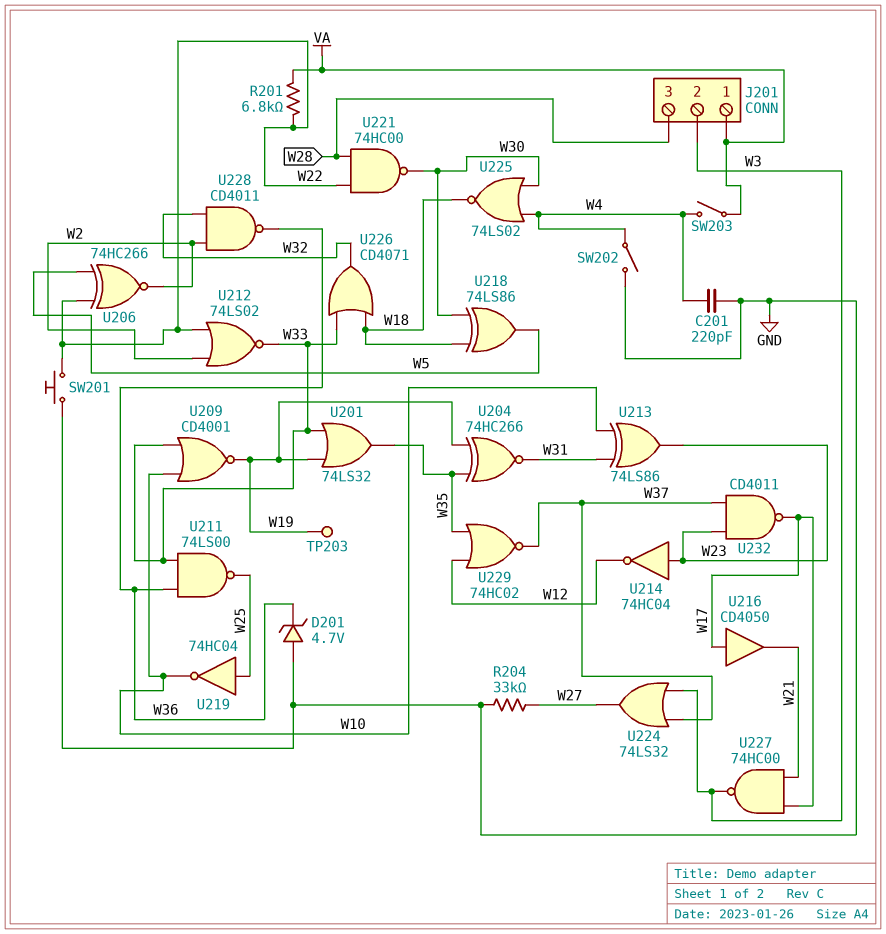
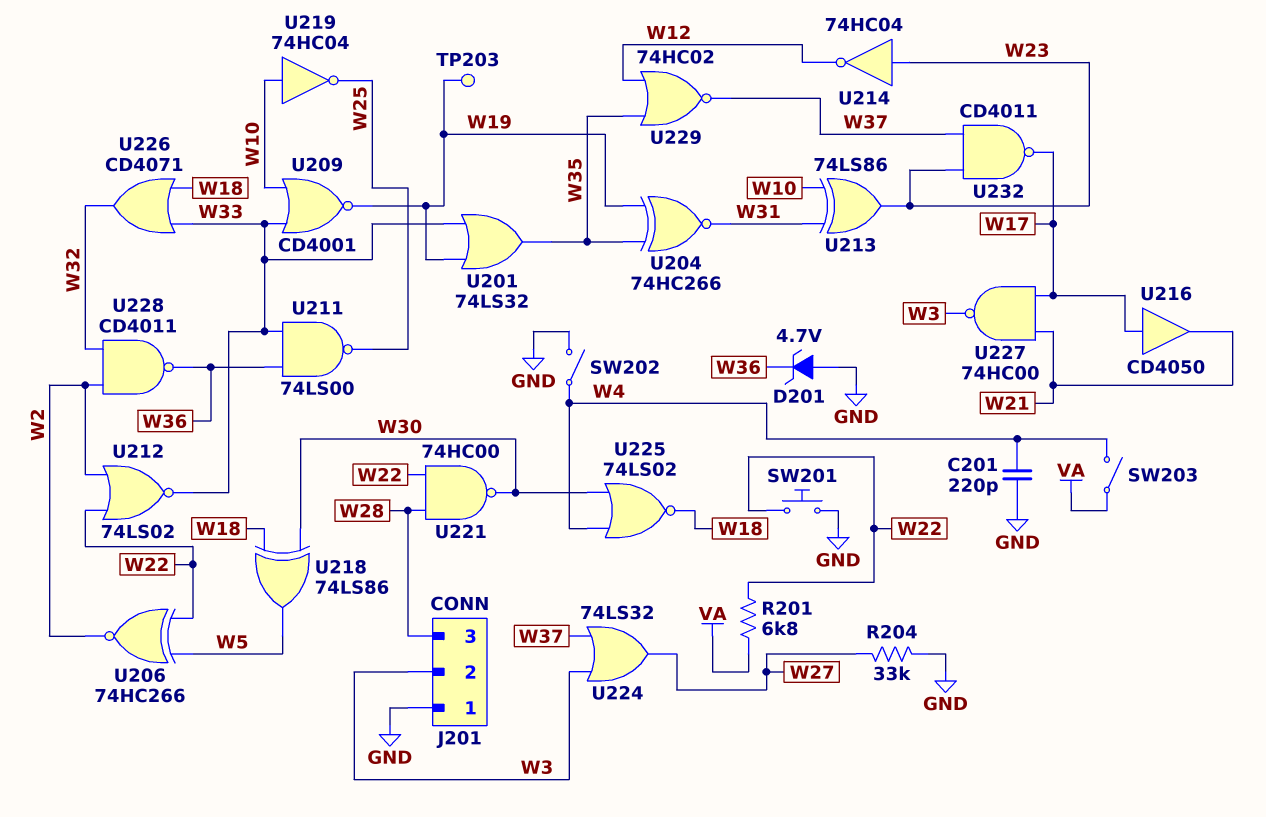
J201 pin 1: VA -> GND
U219: NOT 74HC04 (in W25, out W10) -> NOT 74HC04 (in W10, out W25)

